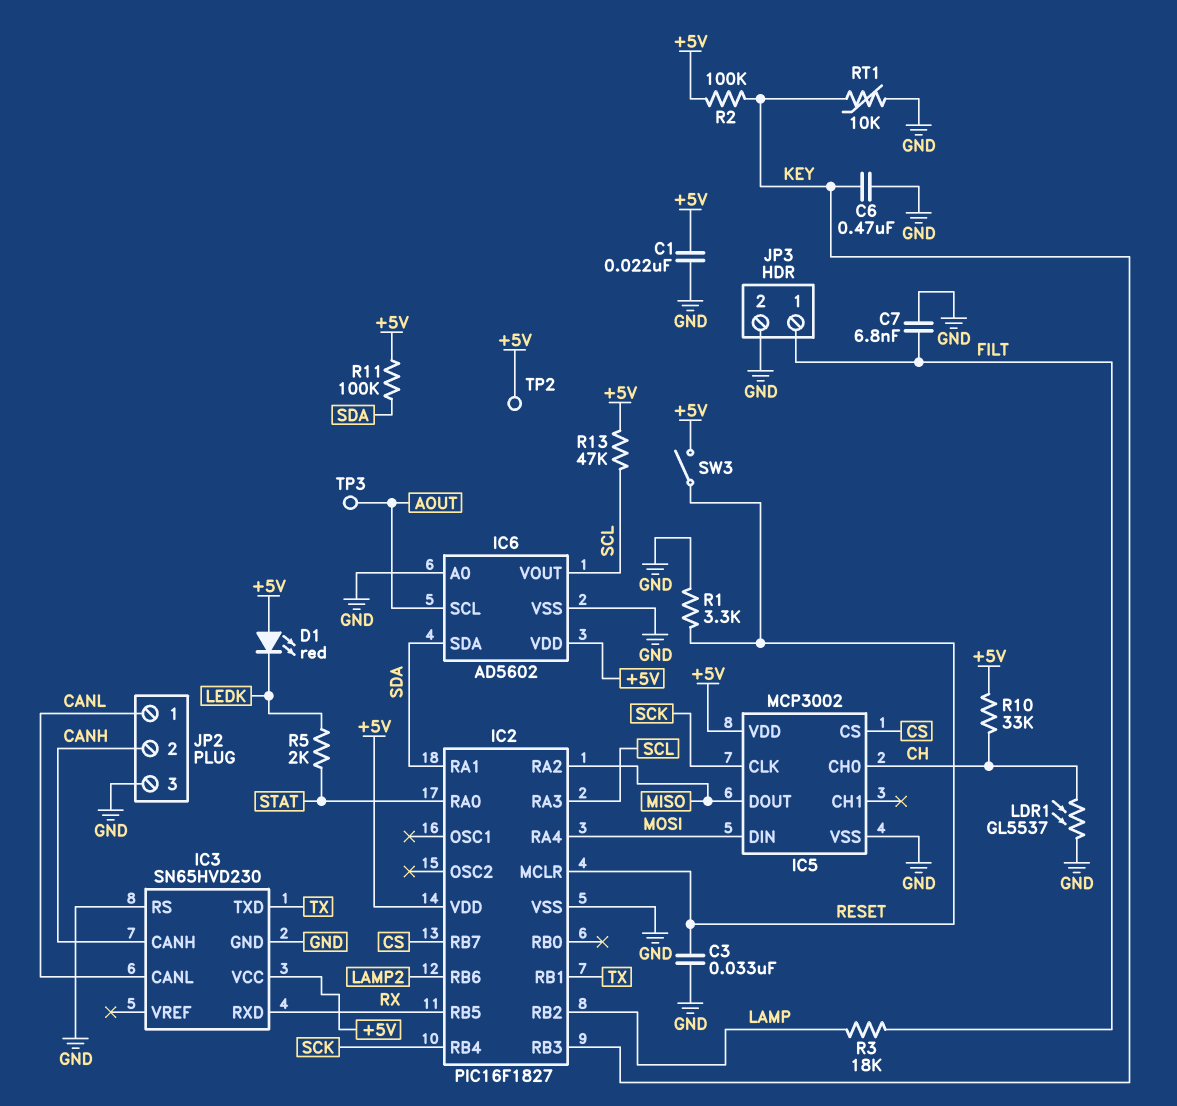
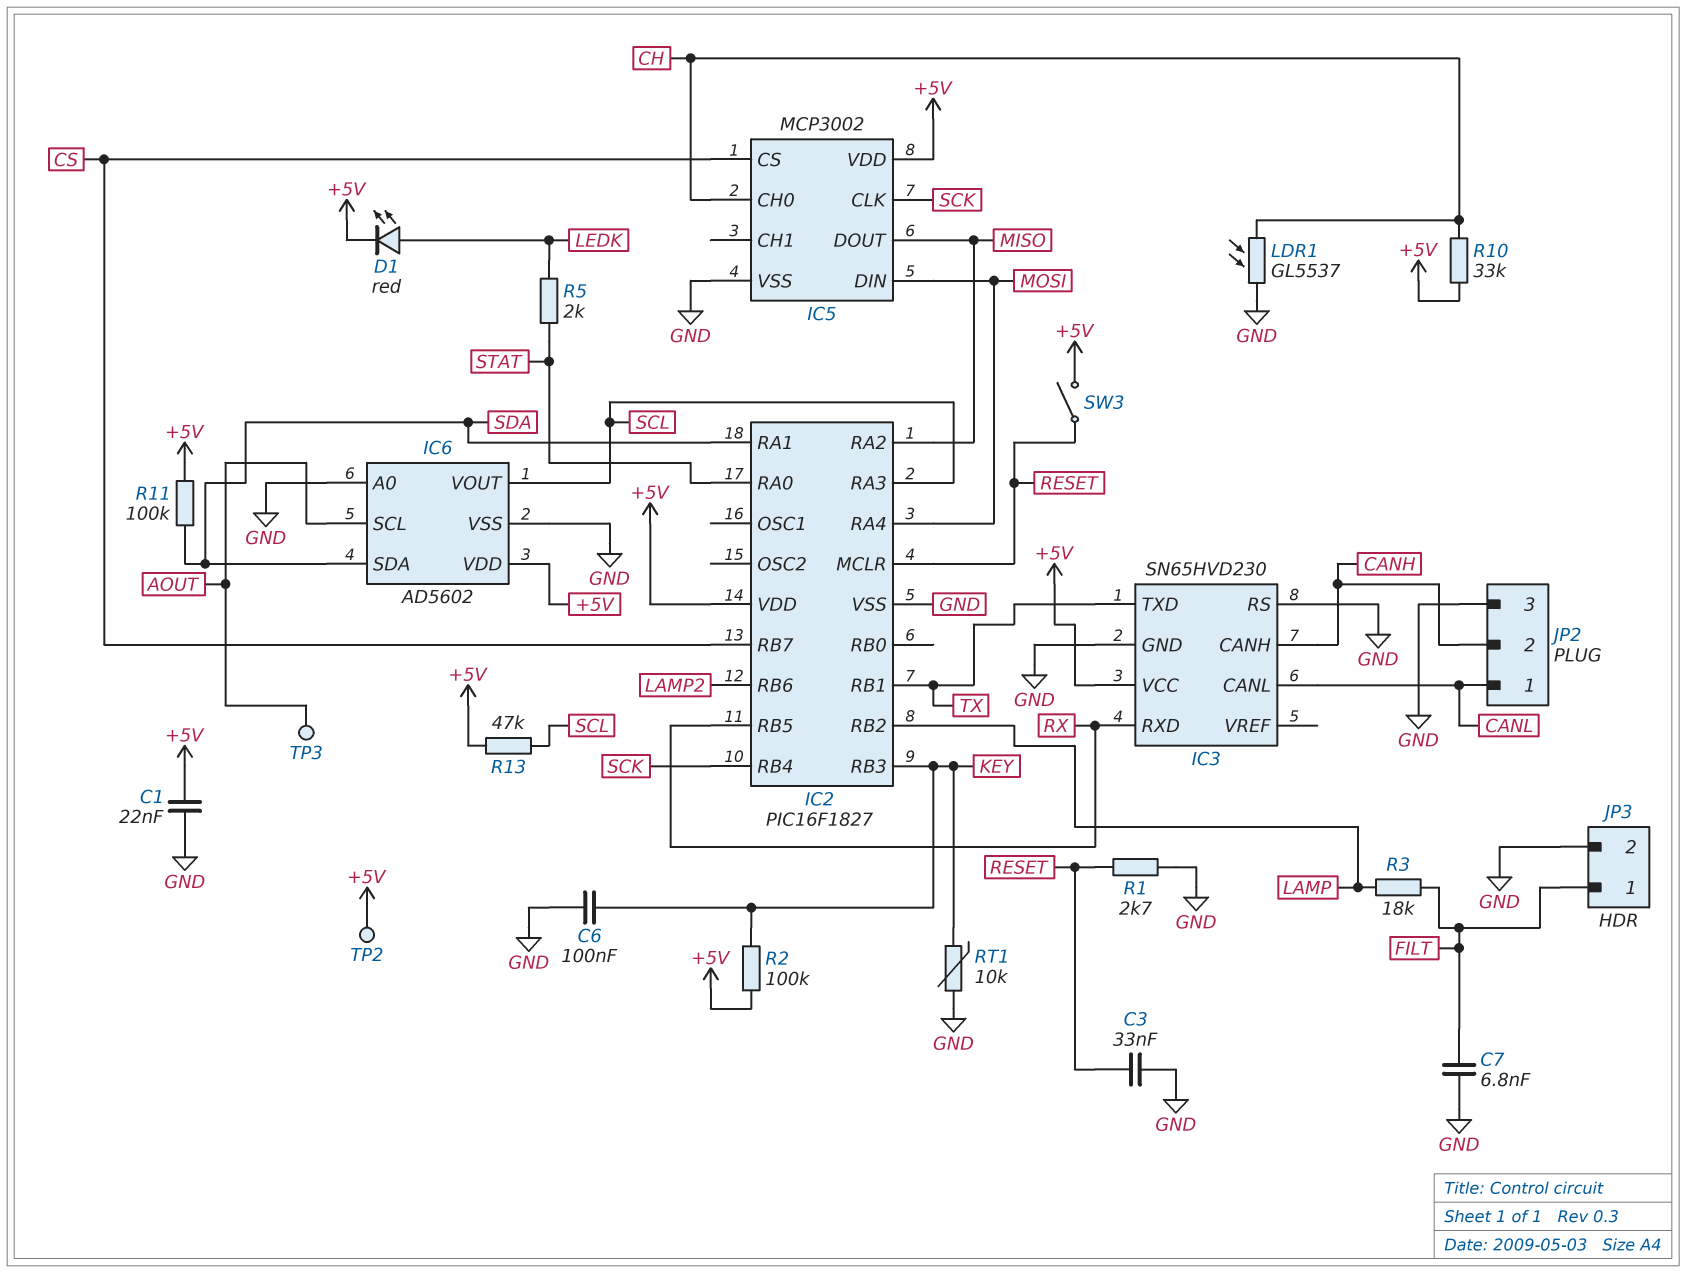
C6: 470nF (GND, KEY) -> 100nF (GND, KEY)
D1: LED red (A +5V, K LEDK) -> LED red (A LEDK, K +5V)
R1: 3.3k (GND, RESET) -> 2.7k (GND, RESET)

